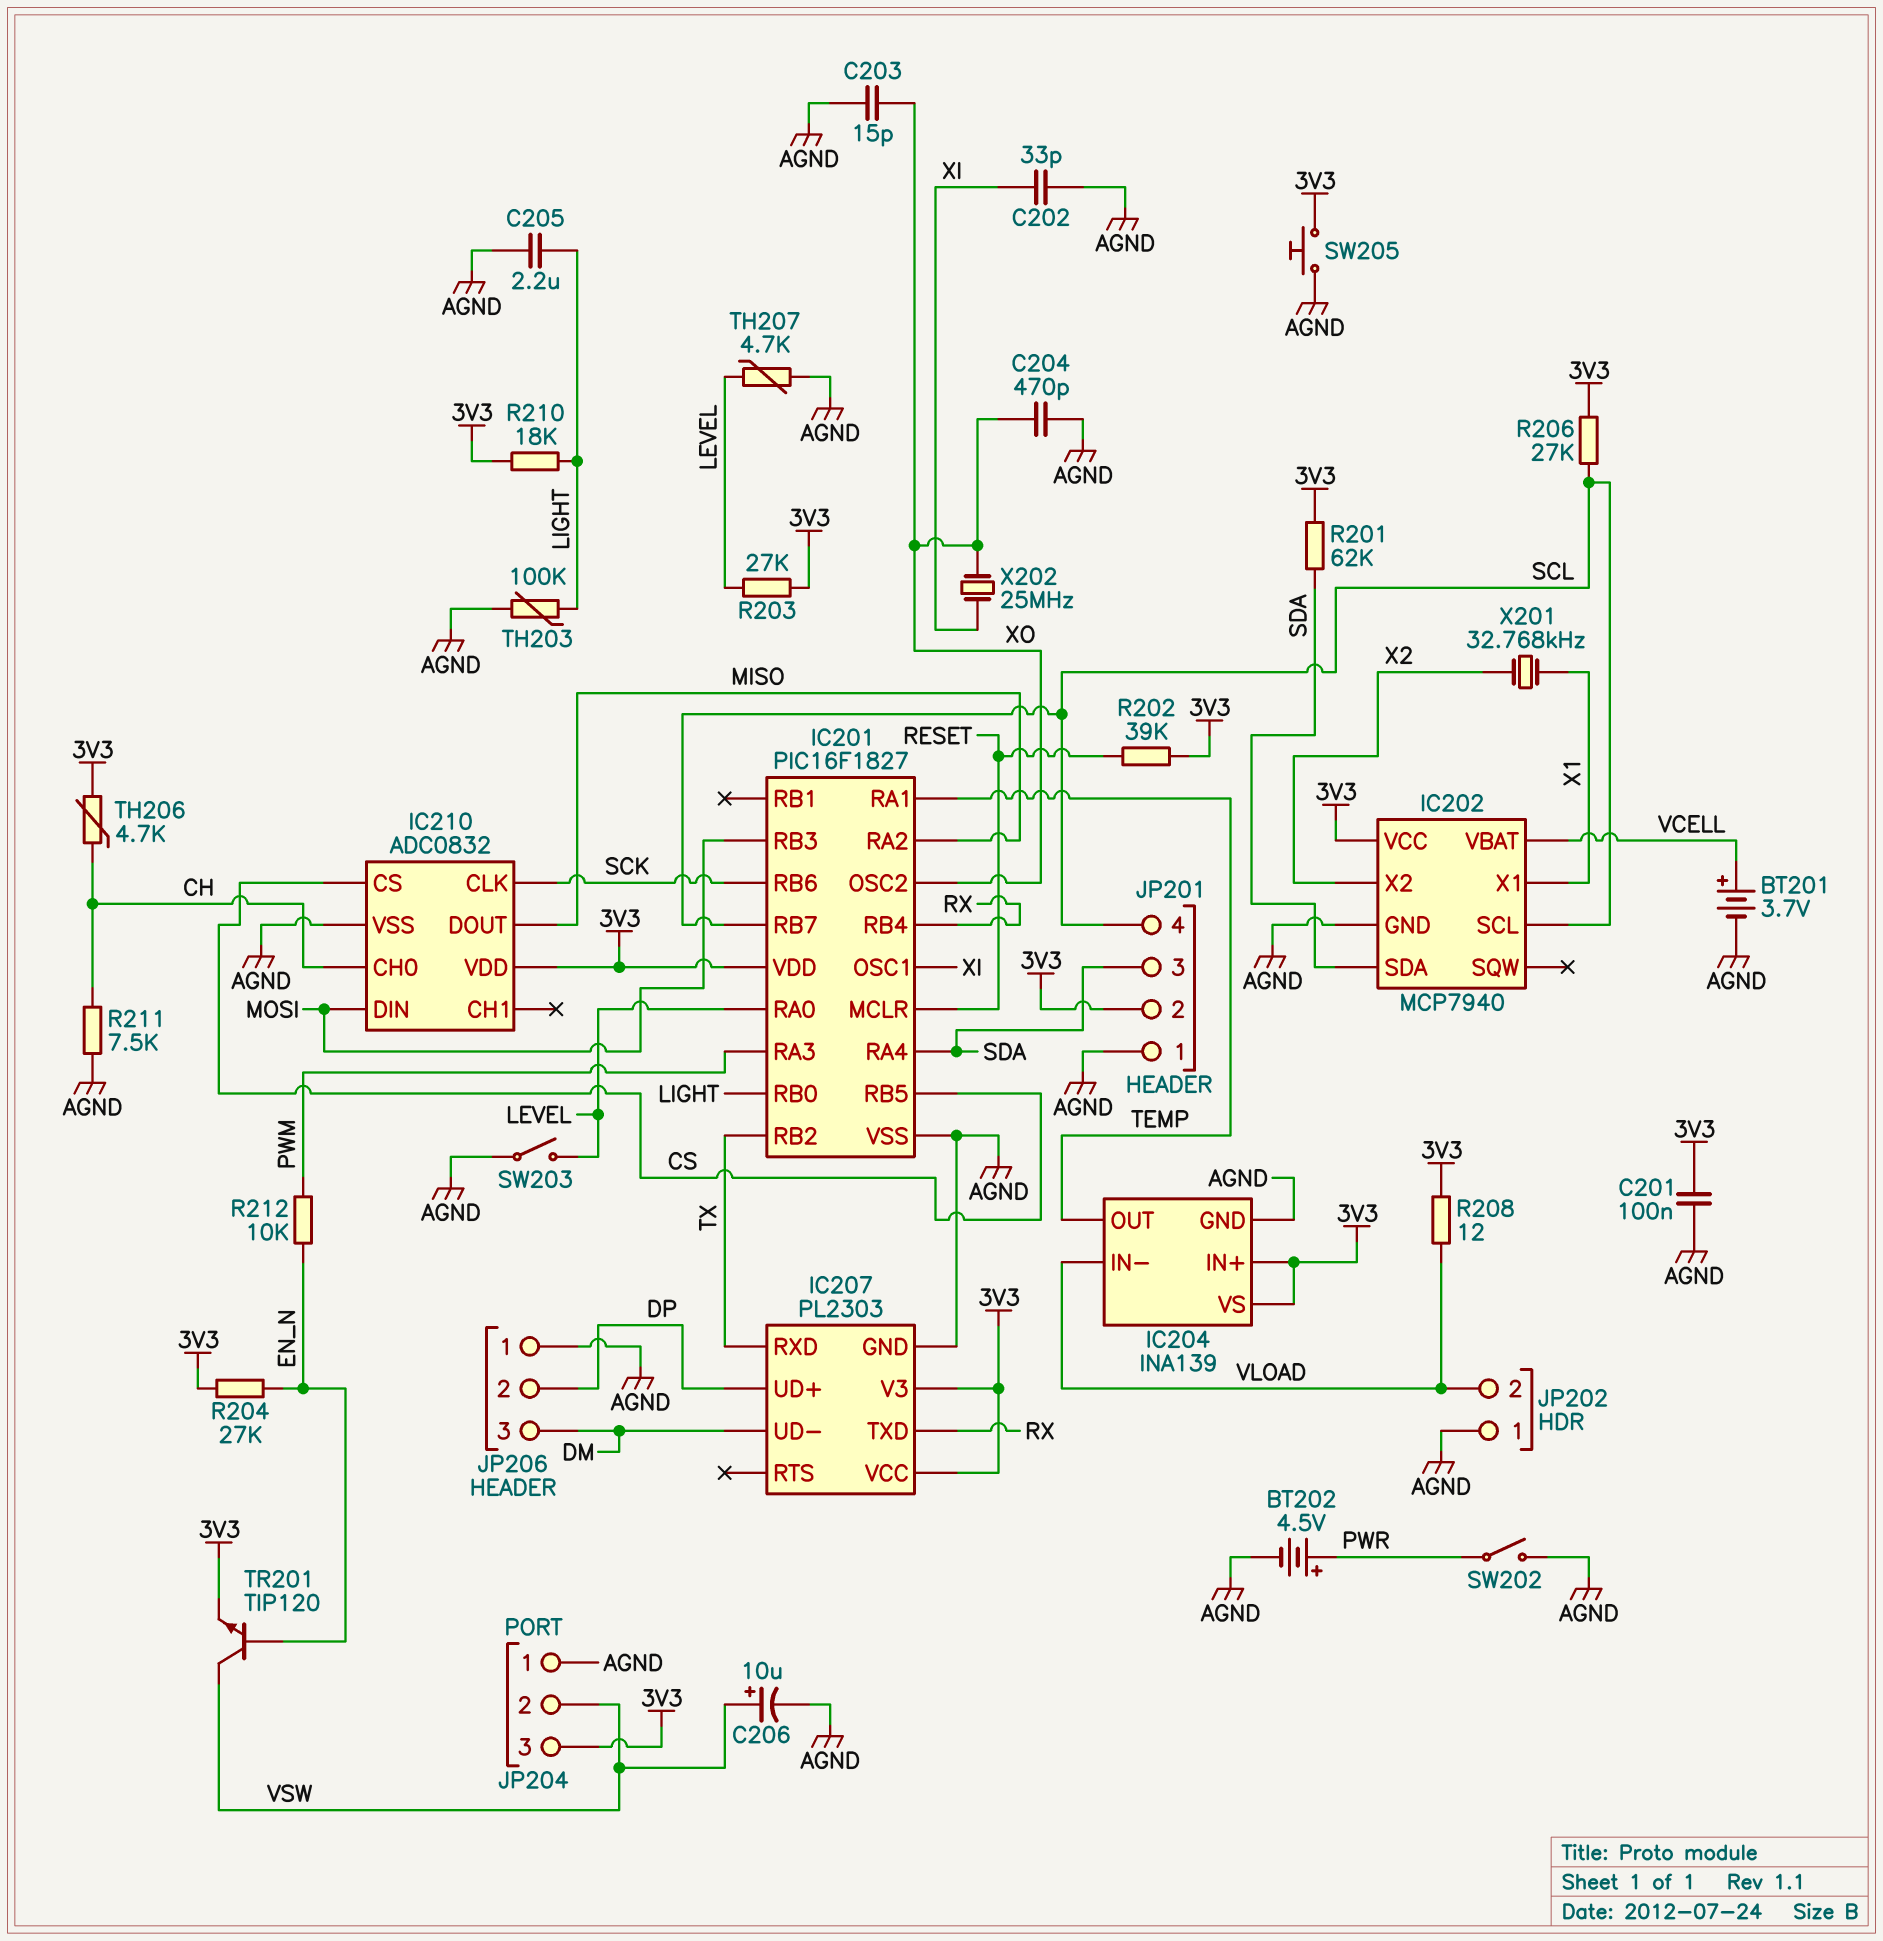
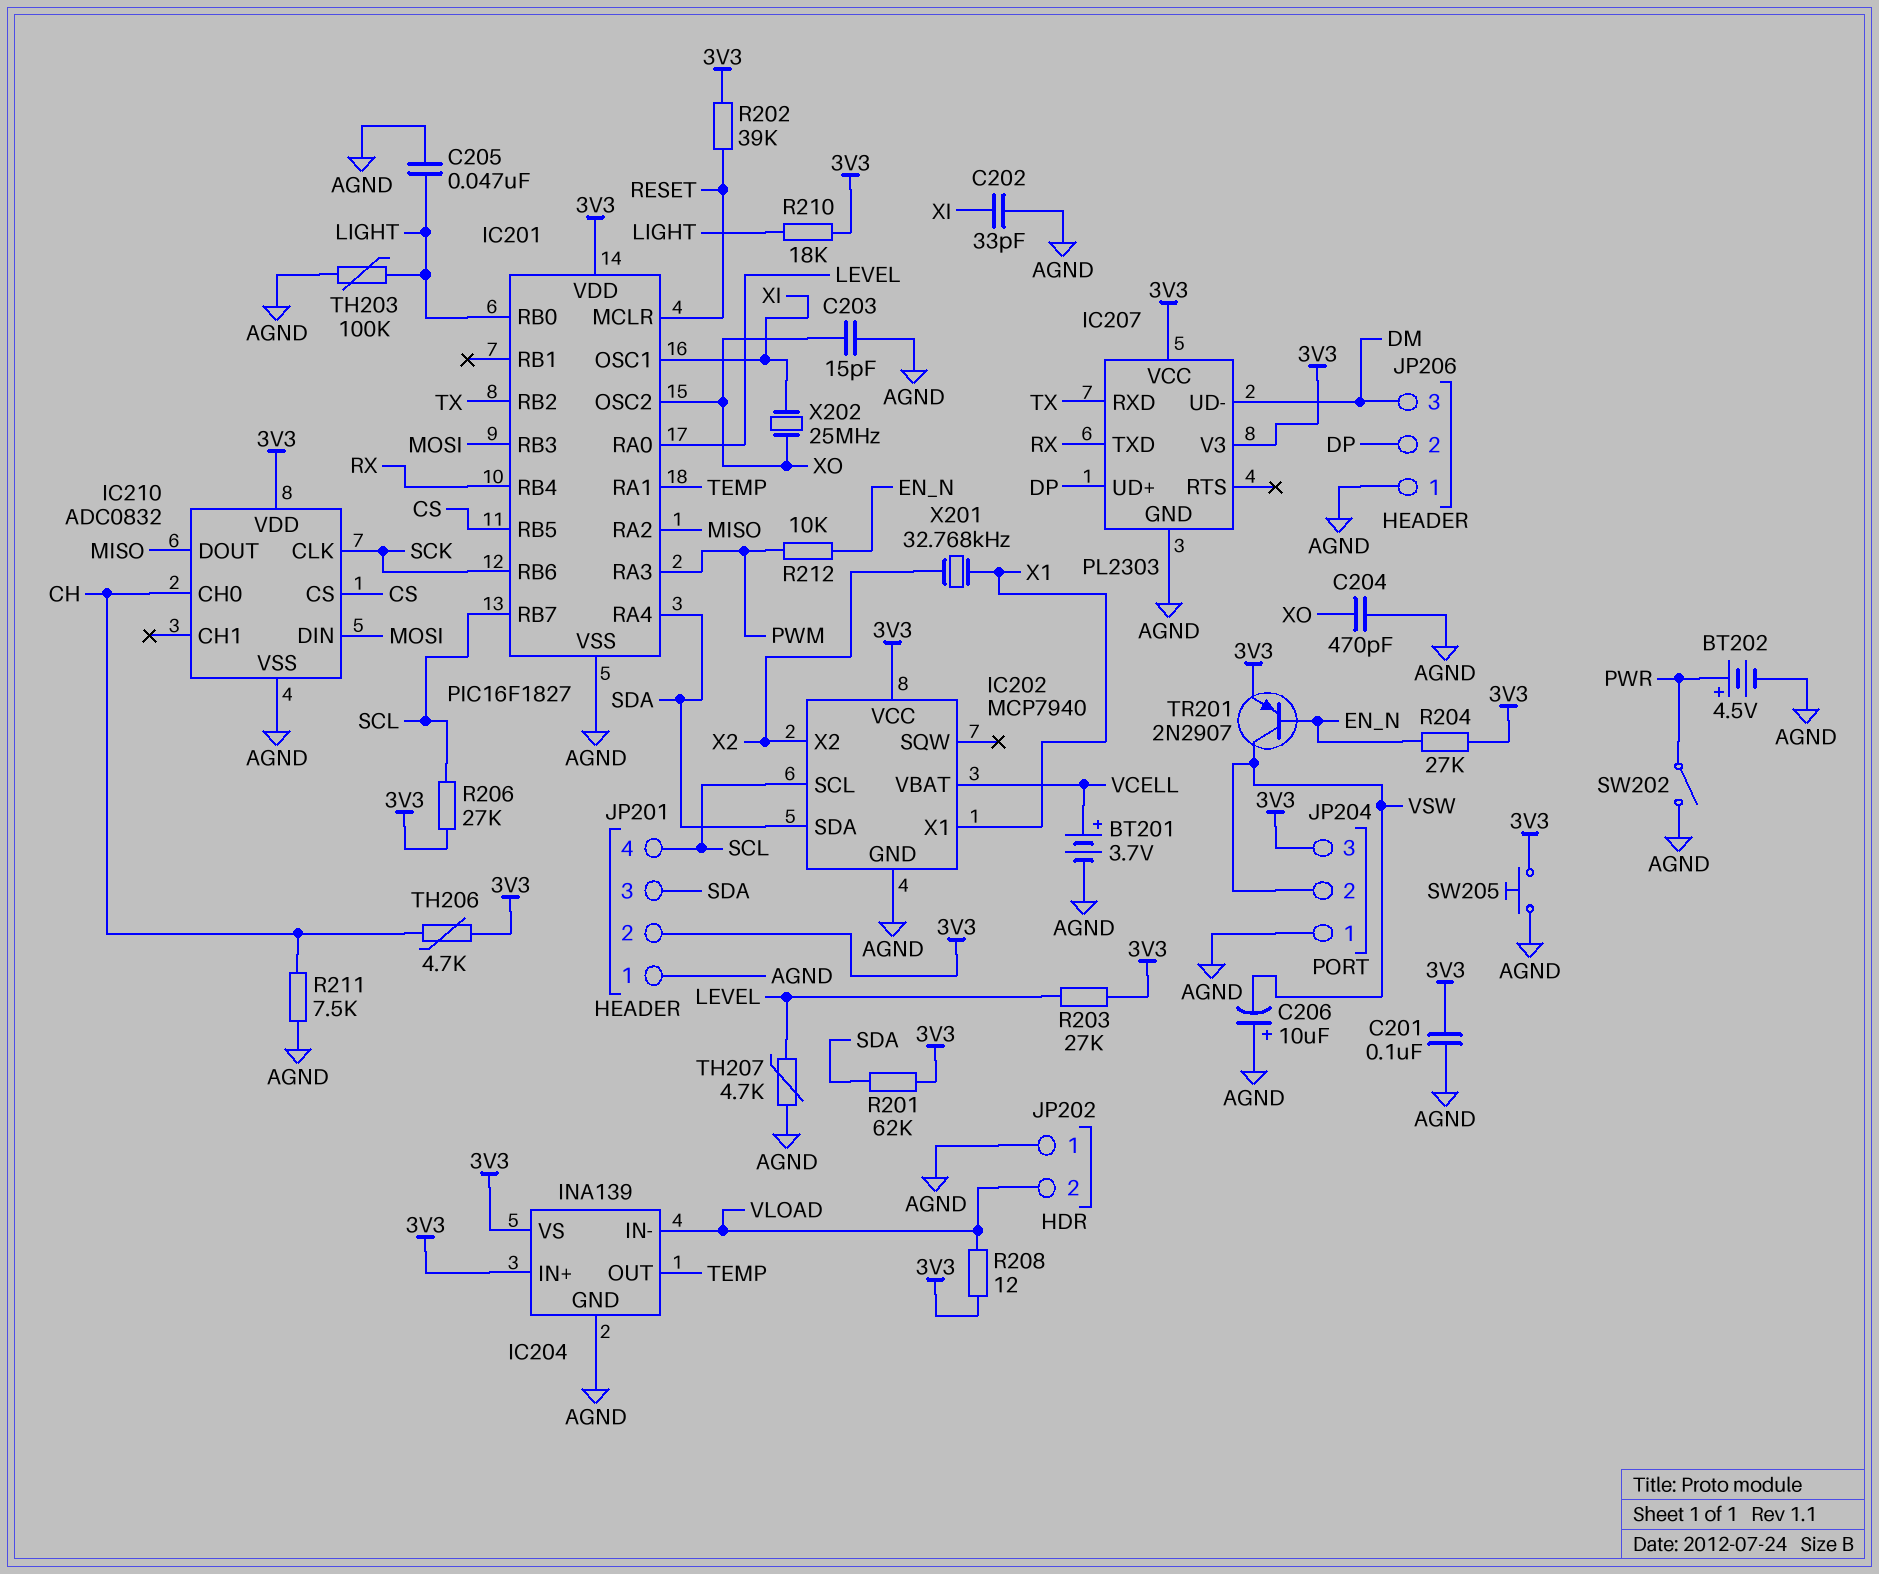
C205: 2.2uF (AGND, LIGHT) -> 47nF (AGND, LIGHT)
C206: 10uF (plus VSW, minus AGND) -> 10uF (plus AGND, minus VSW)
SW203: switch (AGND, LEVEL) -> none
TR201: NPN TIP120 (B EN_N, C VSW, E 3V3) -> PNP 2N2907 (B EN_N, C VSW, E 3V3)

